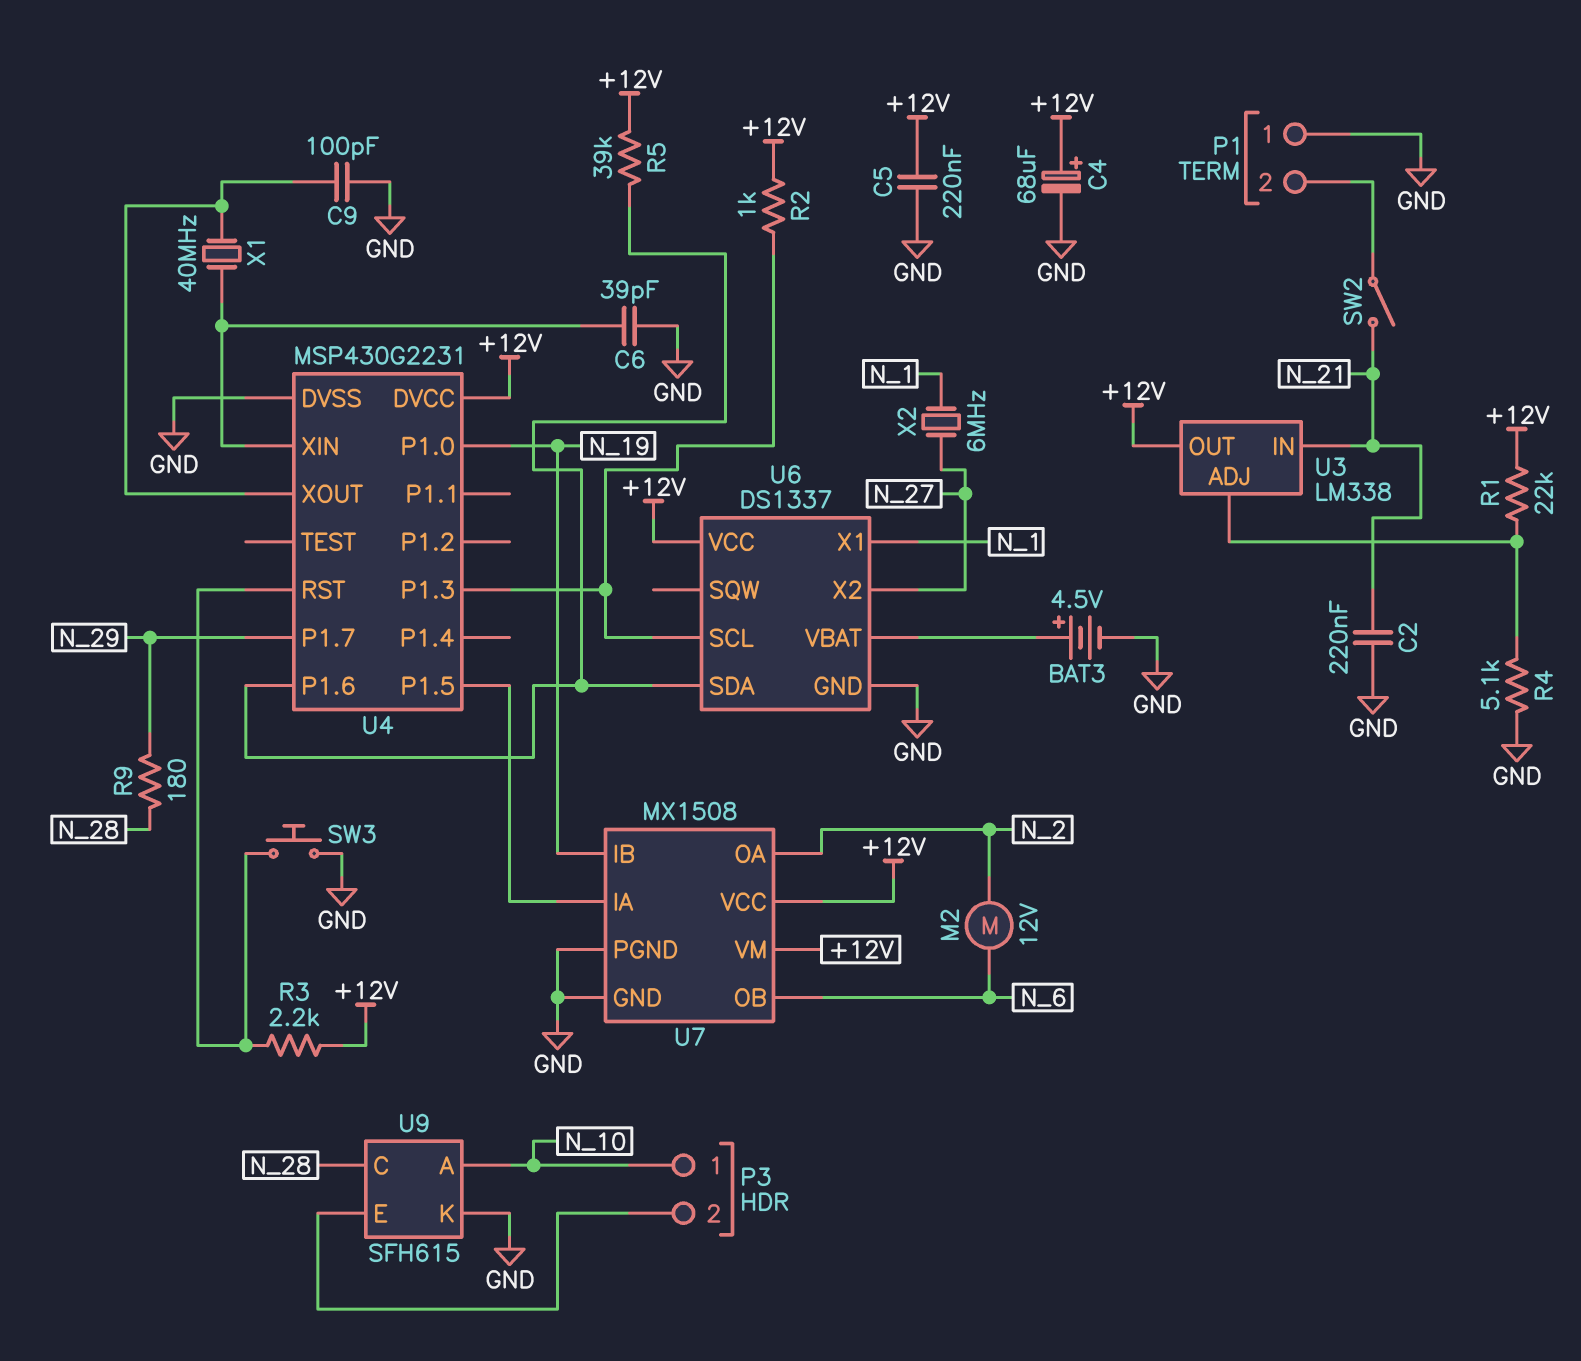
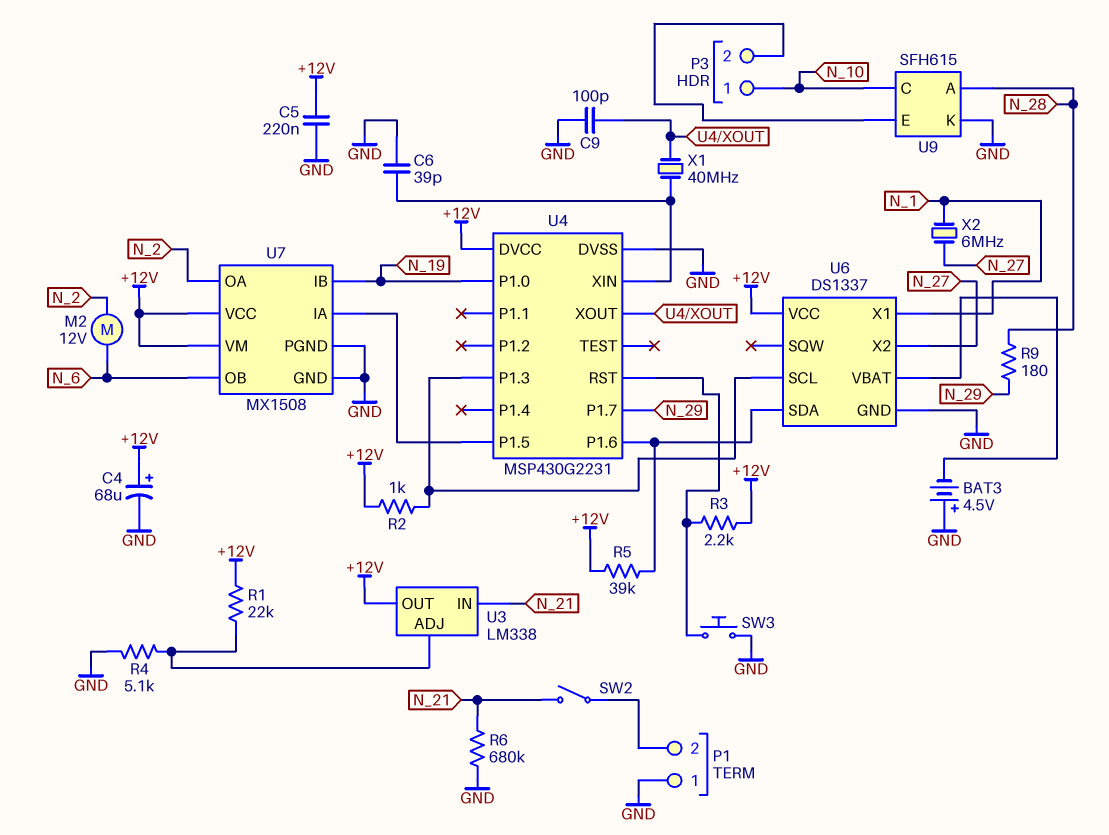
BAT3: 4.5V (plus U6/VBAT, minus GND) -> 4.5V (plus GND, minus U6/VBAT)
C2: 220nF (GND, N_21) -> none
R6: none -> 680k (GND, N_21)
U9 pin A: N_10 -> N_28
U9 pin C: N_28 -> N_10

